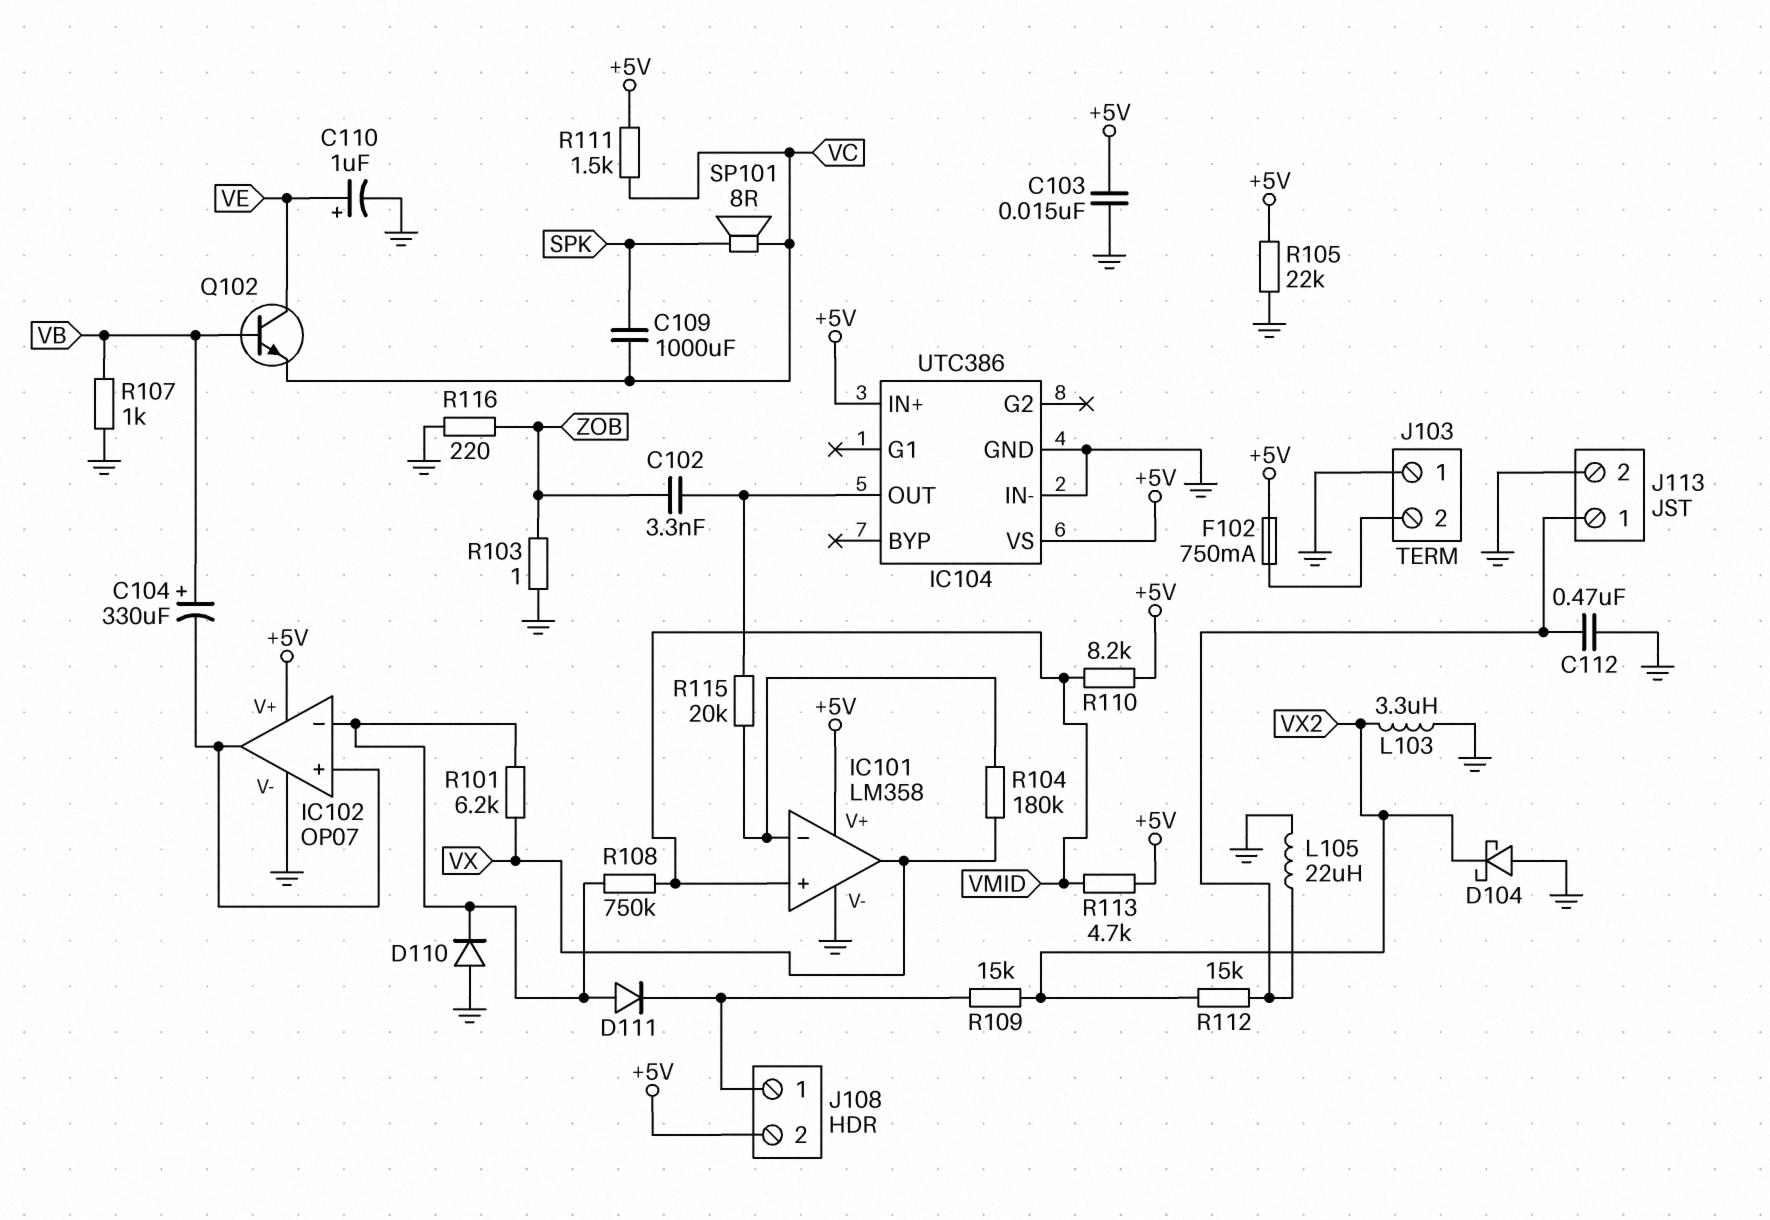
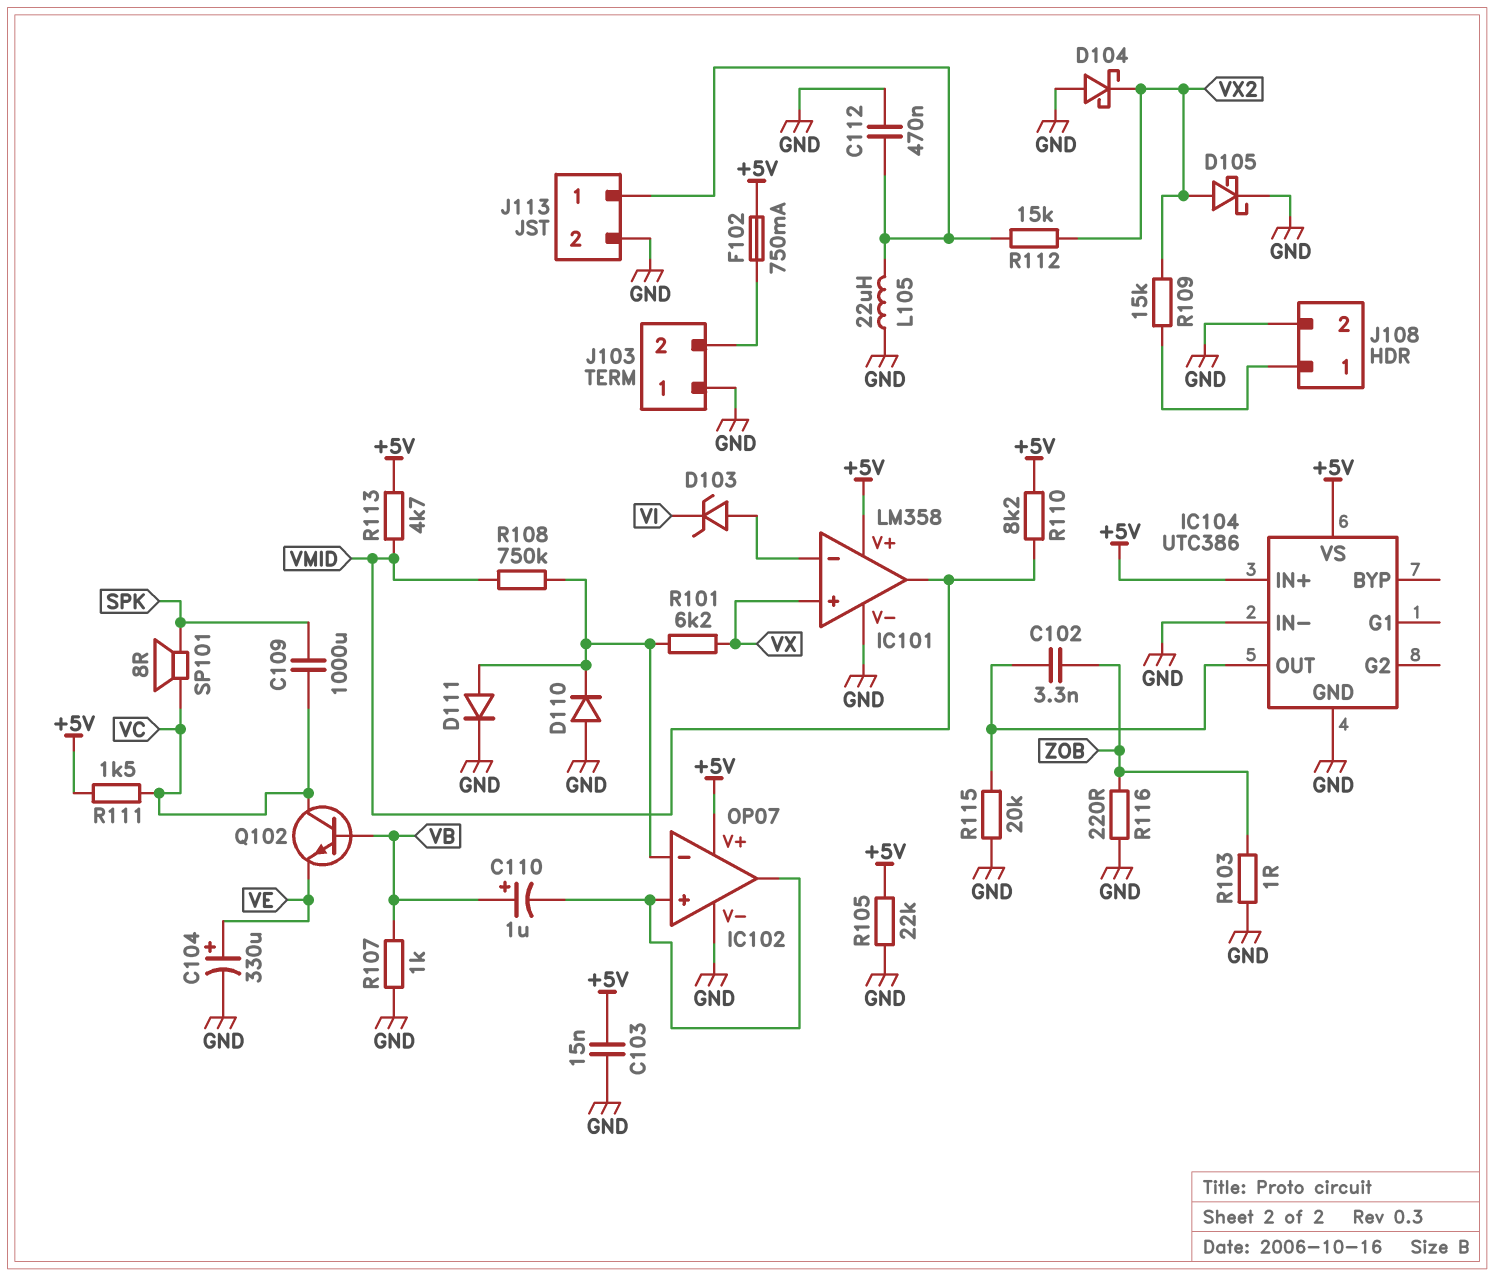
C104: 330uF (plus VB, minus IC102/in+) -> 330uF (plus VE, minus GND)
C110: 1uF (plus VE, minus GND) -> 1uF (plus VB, minus IC102/in+)
D103: none -> zener (A IC101/in-, K VI)
D105: none -> schottky (A VX2, K GND)
D111: diode (A IC102/in-, K J108/1) -> diode (A IC102/in-, K GND)
IC101 pin in+: VMID -> VX
IC101 pin out: VX -> VMID
J108 pin 2: +5V -> GND
L103: 3.3uH (GND, VX2) -> none
Q102: NPN (B VB, C VE, E VC) -> NPN (B VB, C VC, E VE)
R104: 180k (IC101/in-, VX) -> none
R115: 20k (IC101/in-, IC104/OUT) -> 20k (GND, IC104/OUT)

